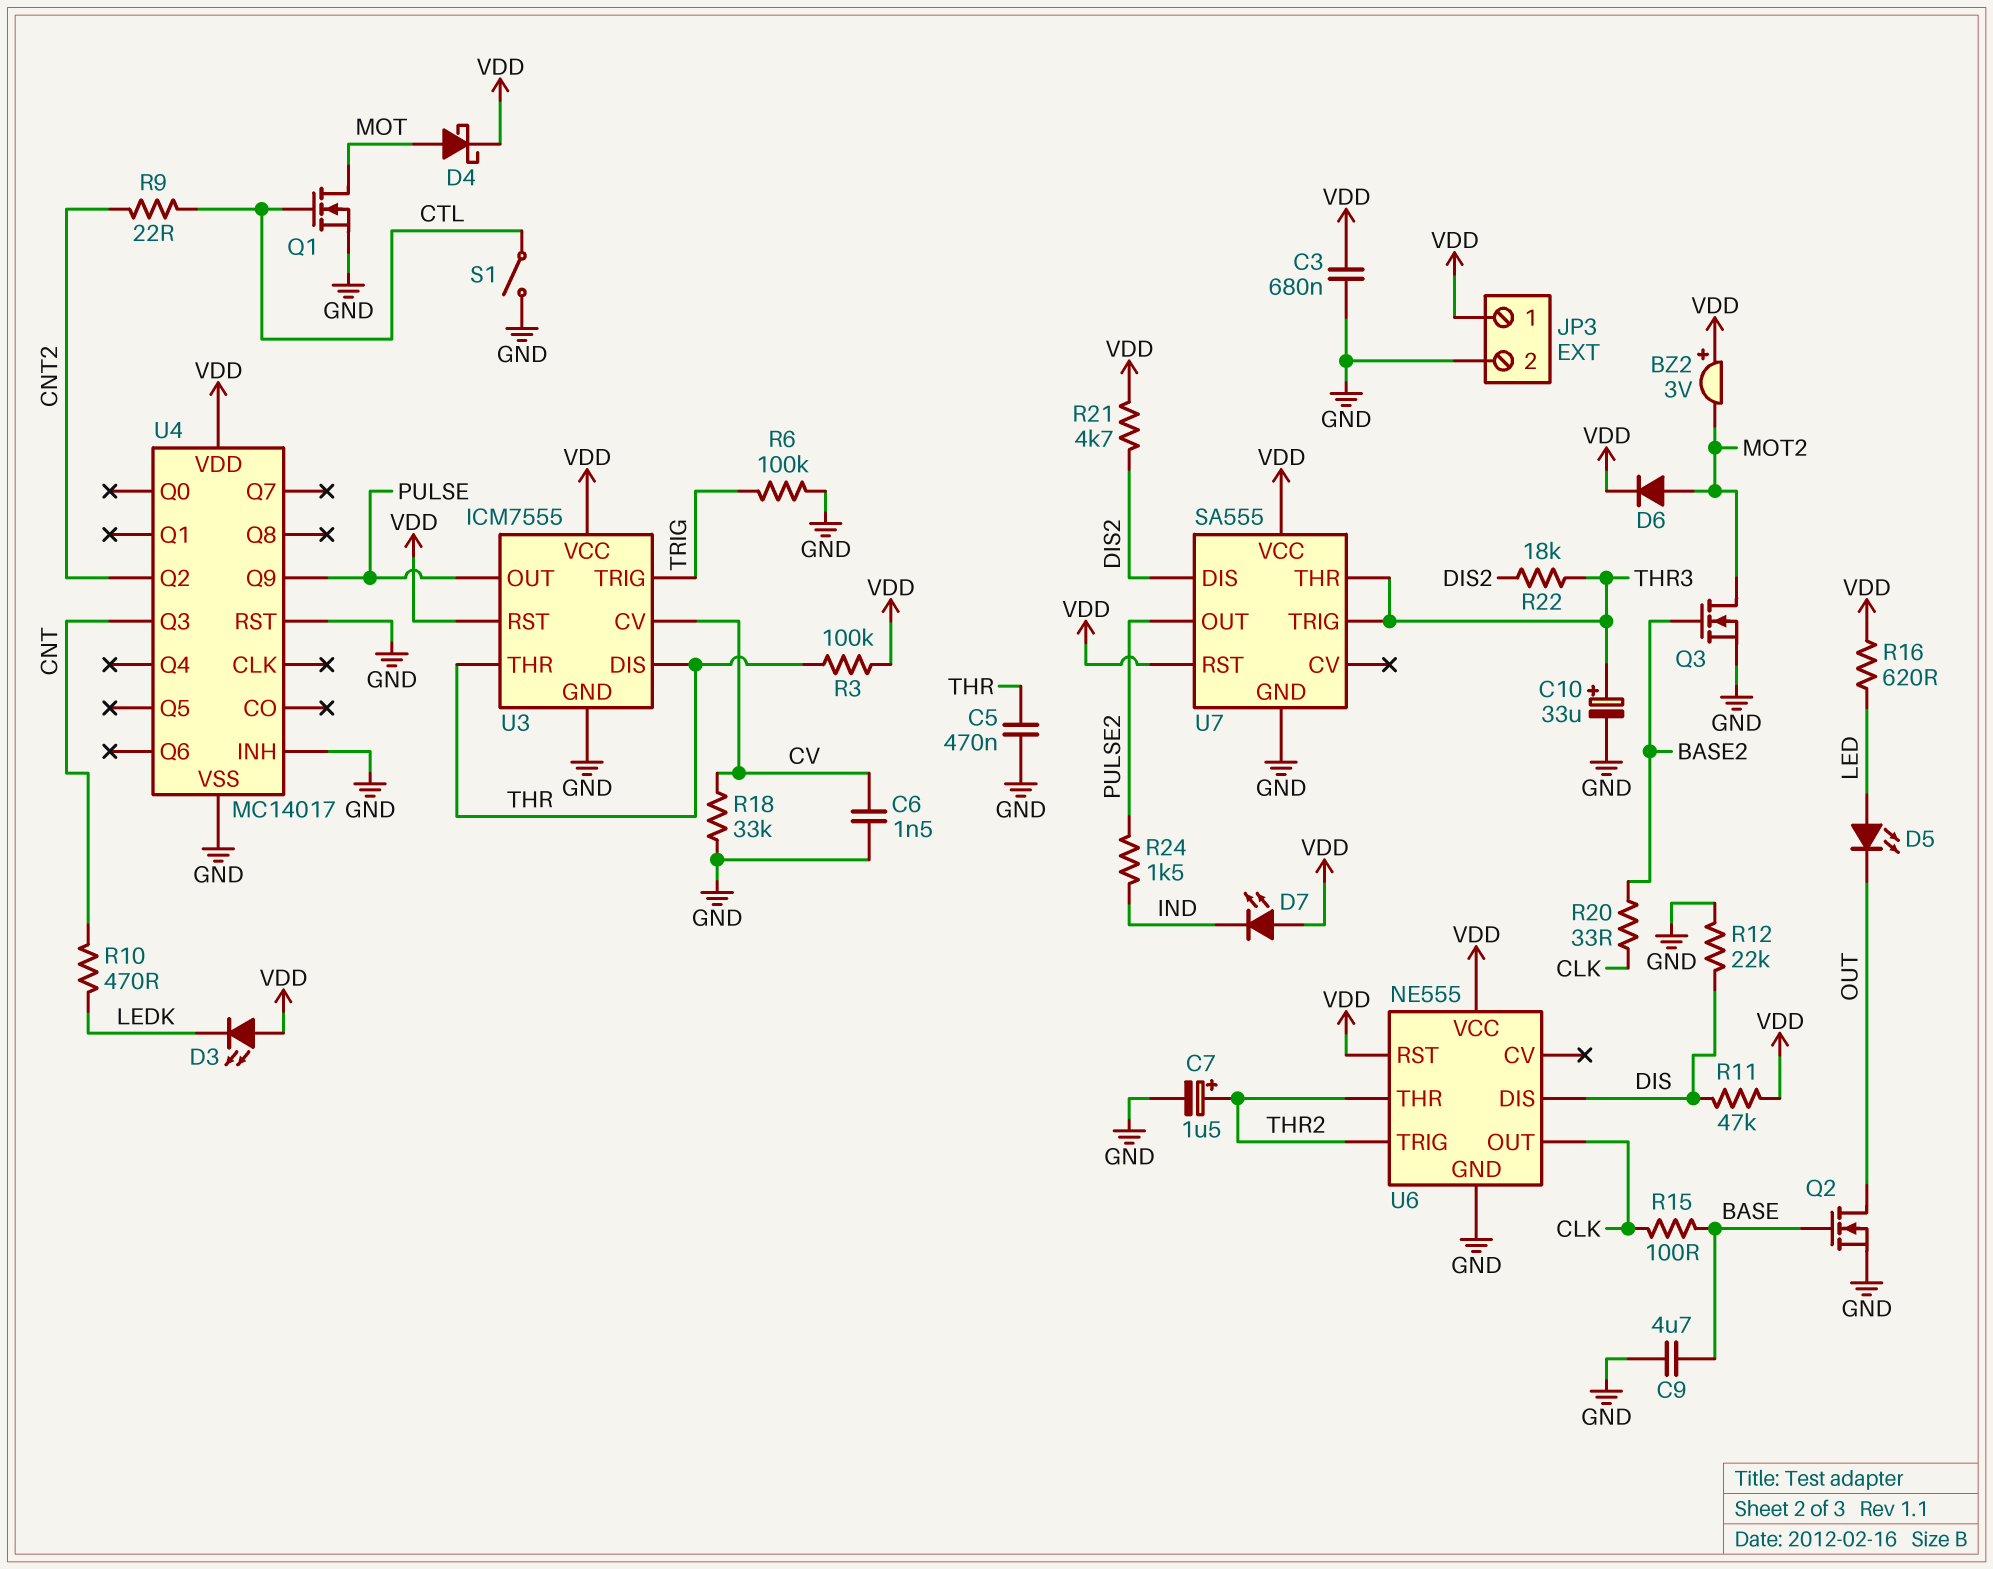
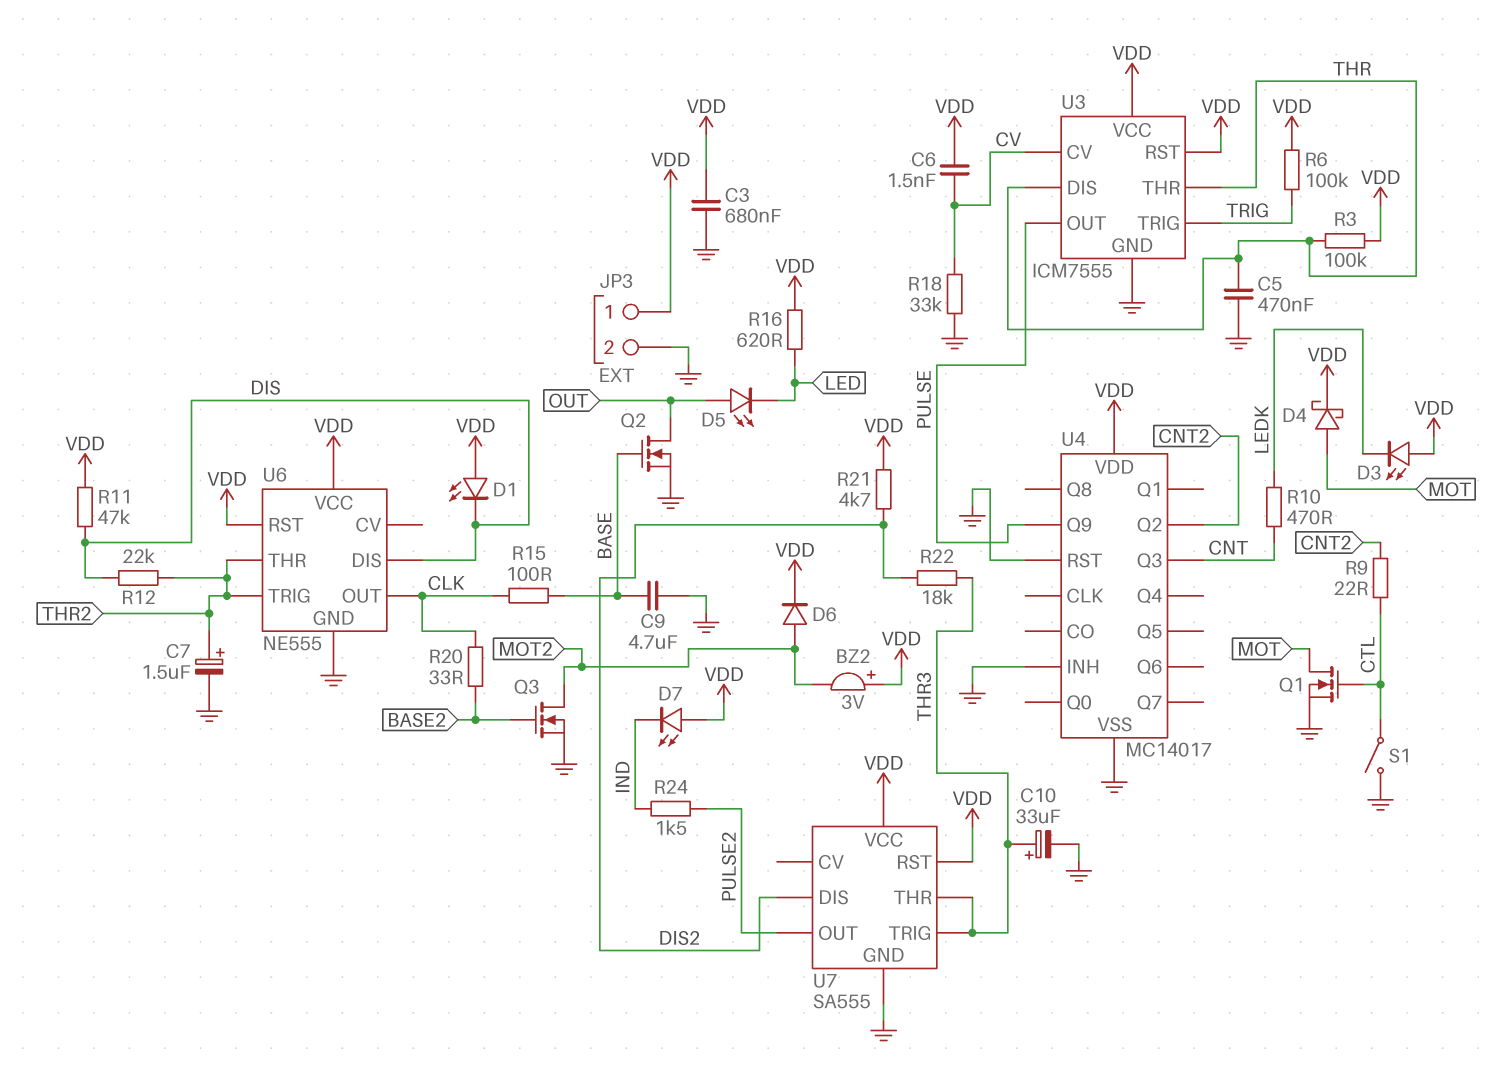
C6: 1.5nF (CV, GND) -> 1.5nF (CV, VDD)
D1: none -> LED (A VDD, K DIS)
D5: LED (A LED, K OUT) -> LED (A OUT, K LED)
R6: 100k (GND, TRIG) -> 100k (TRIG, VDD)
R12: 22k (DIS, GND) -> 22k (DIS, THR2)

